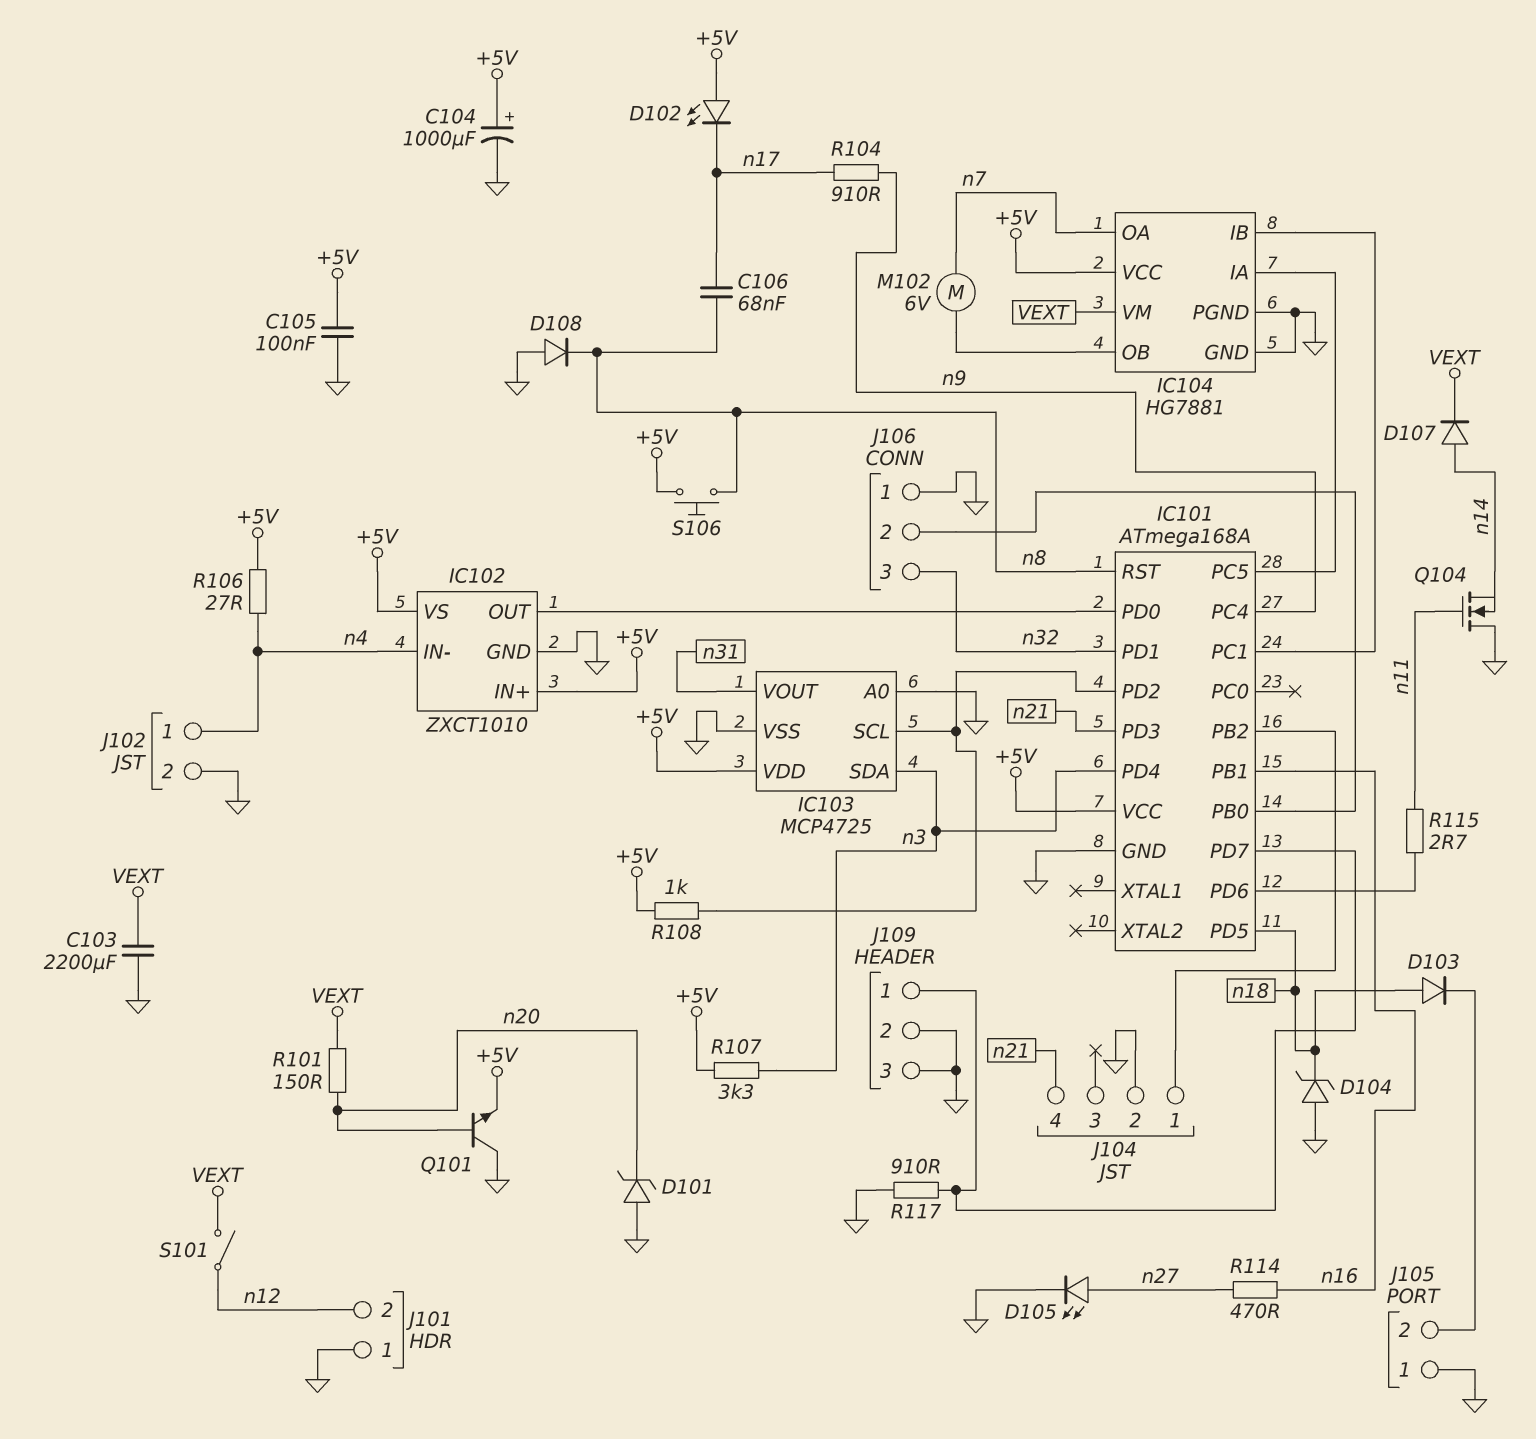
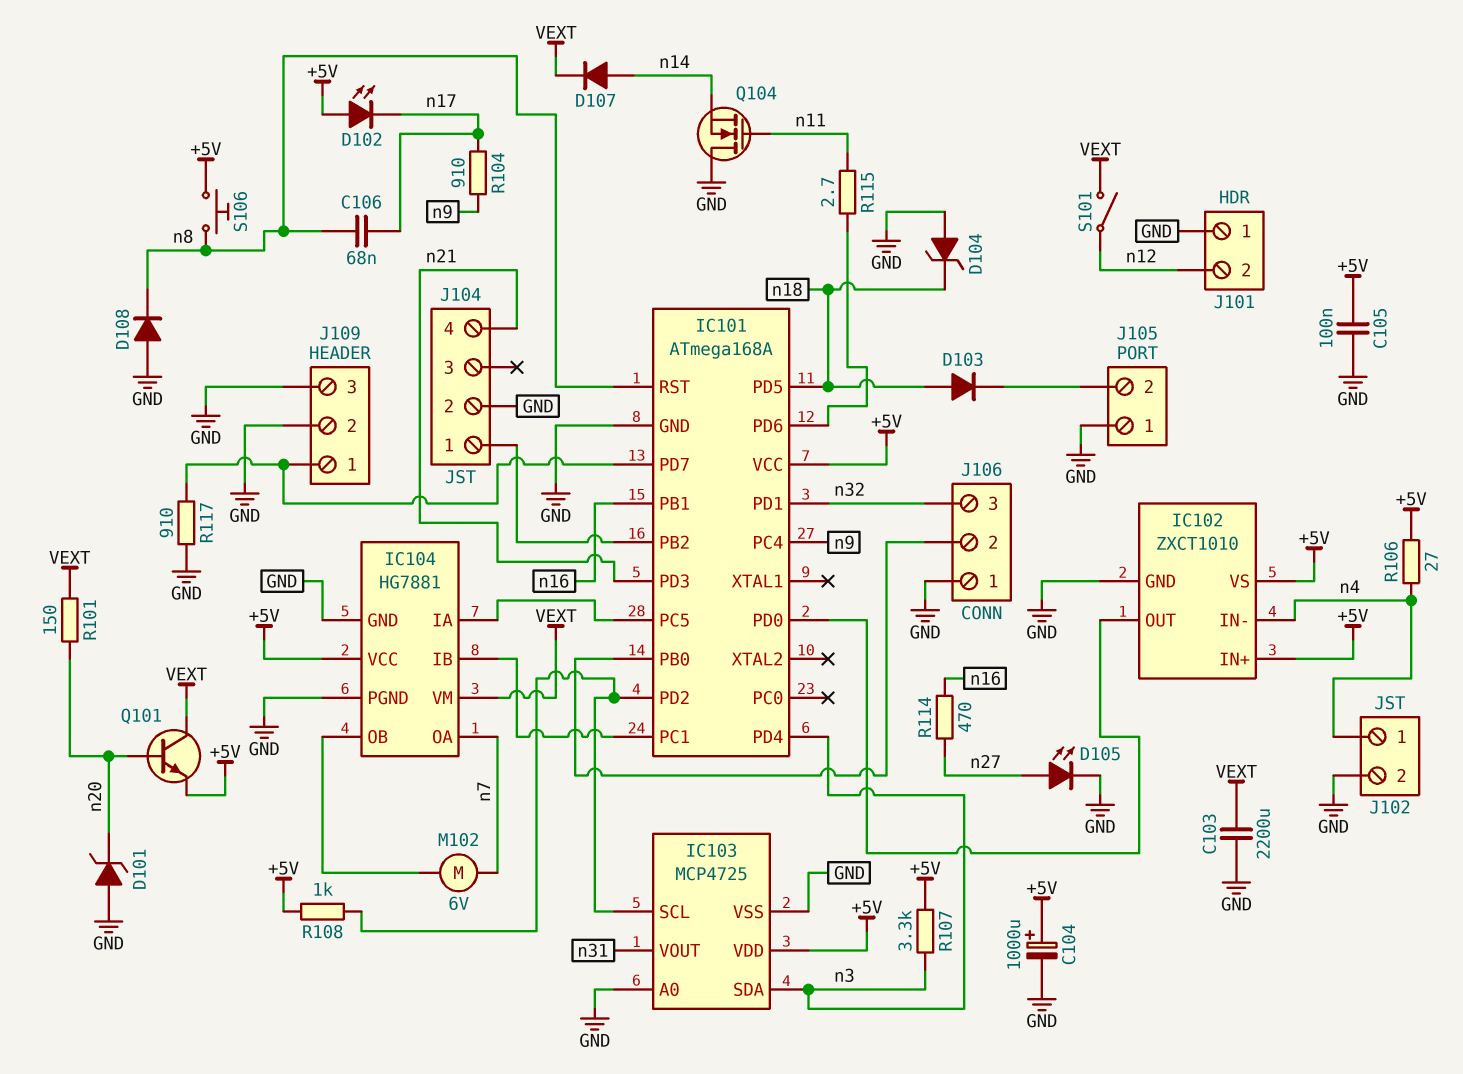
Q101: NPN (B n20, C GND, E +5V) -> NPN (B n20, C VEXT, E +5V)

